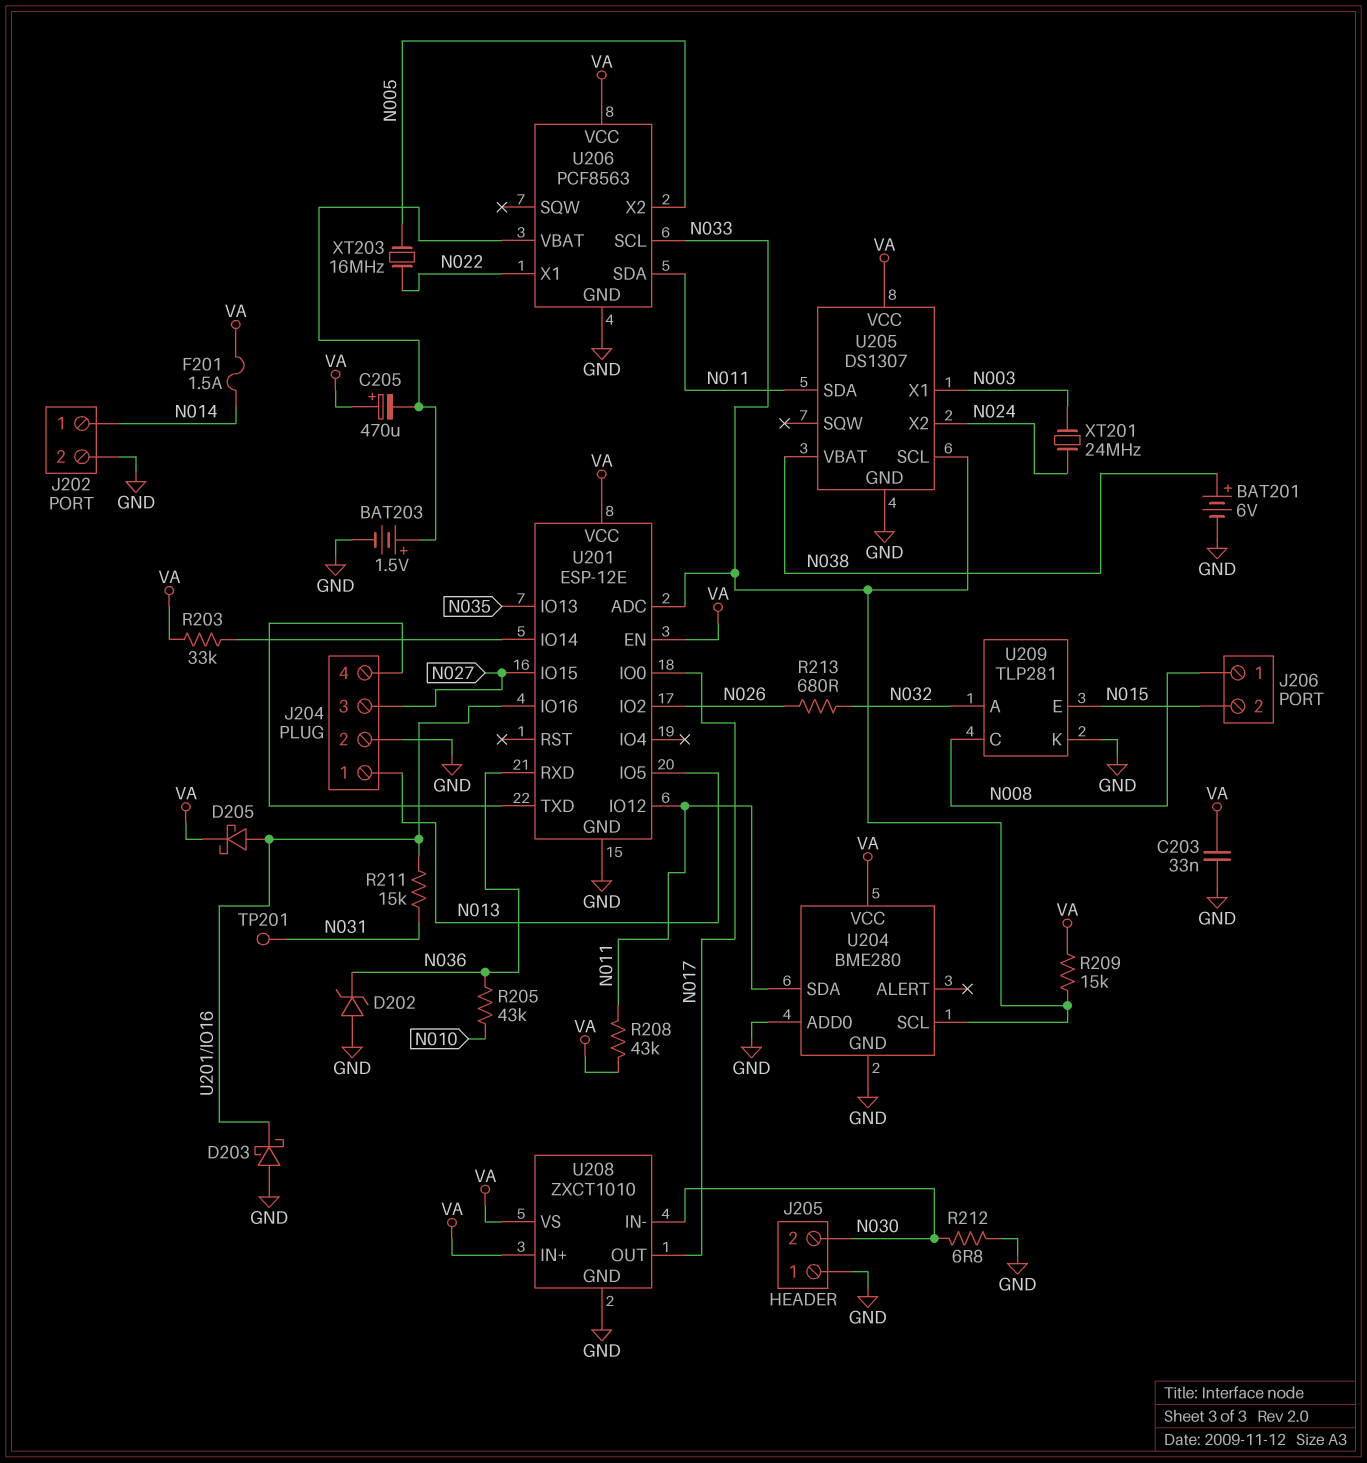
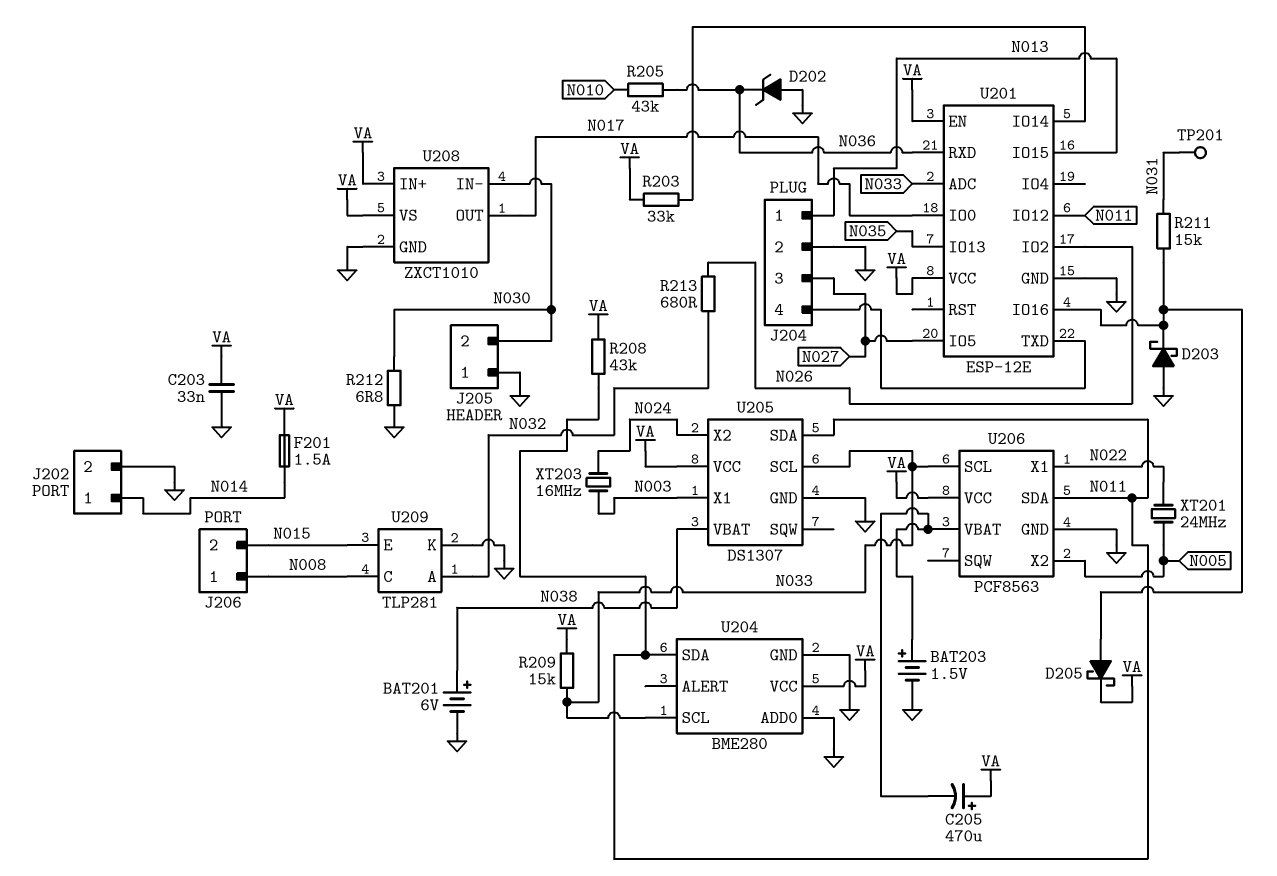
U201 pin IO5: N013 -> N027
U201 pin IO15: N027 -> N013
XT201: 24MHz (N003, N024) -> 24MHz (N005, N022)
XT203: 16MHz (N005, N022) -> 16MHz (N003, N024)

